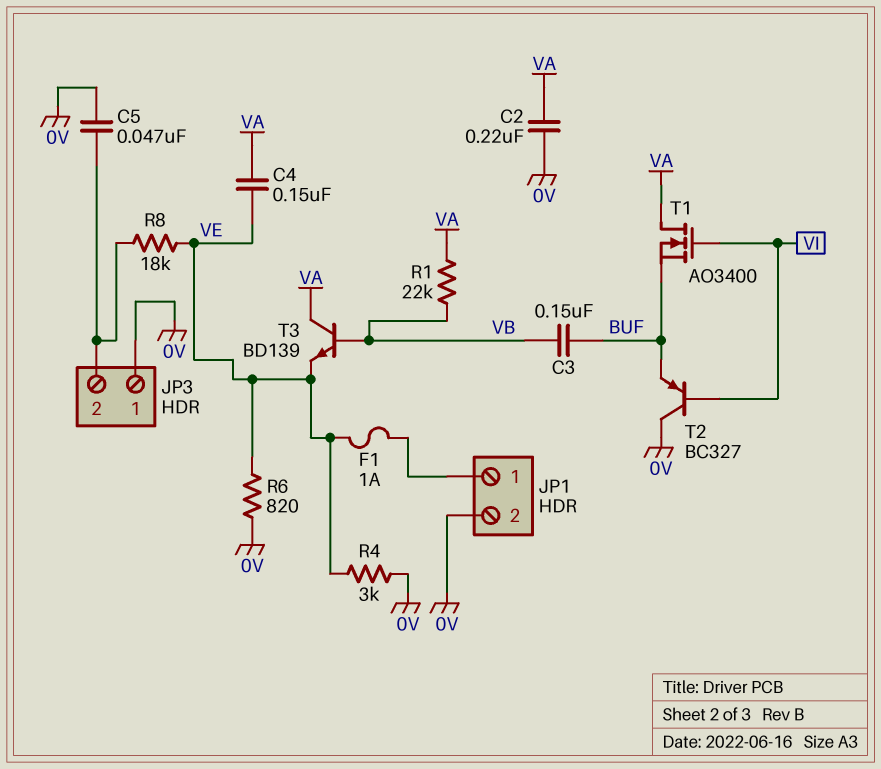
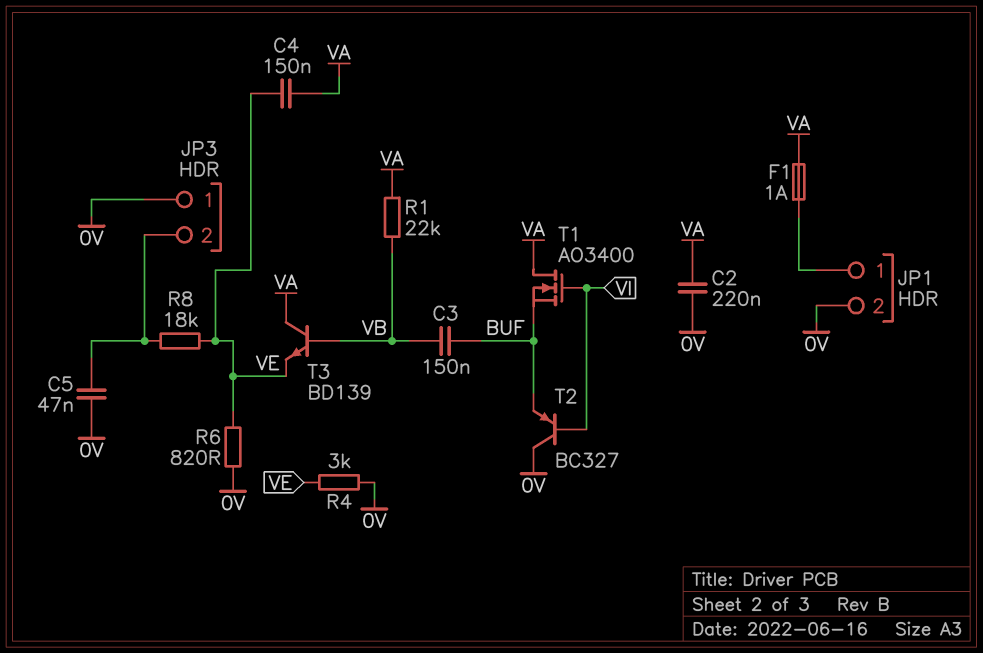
F1: 1A (JP1/1, VE) -> 1A (JP1/1, VA)

